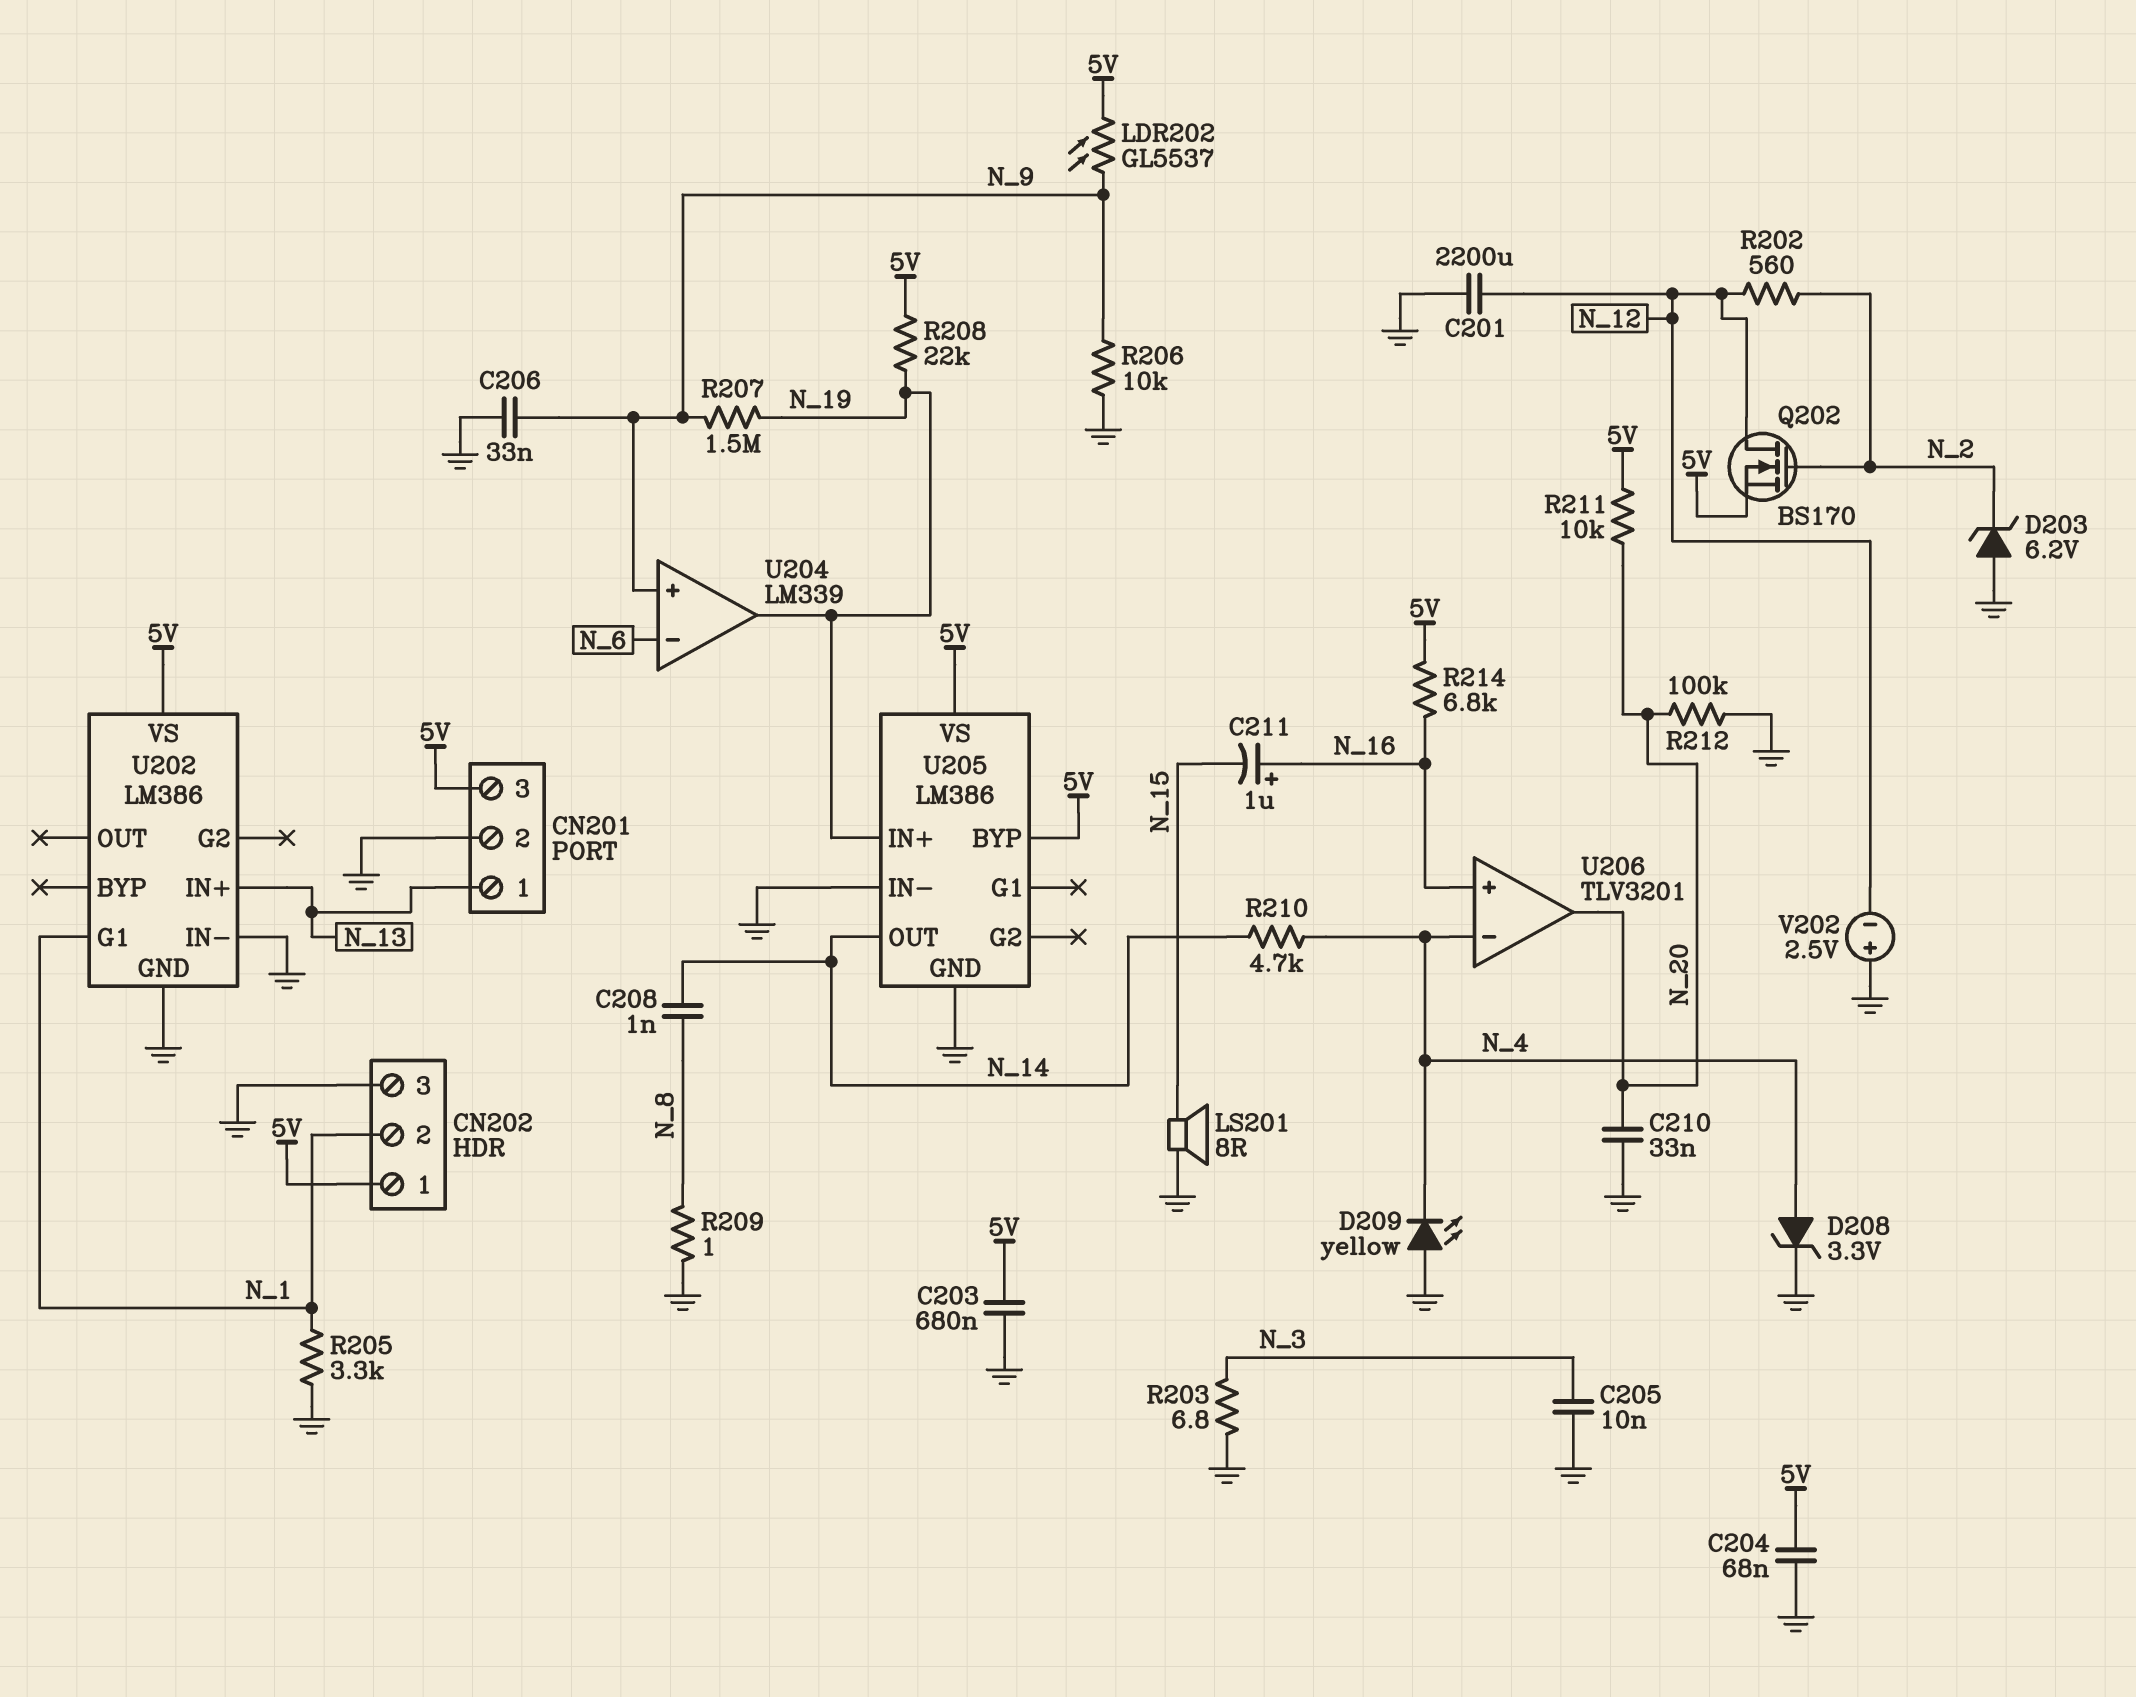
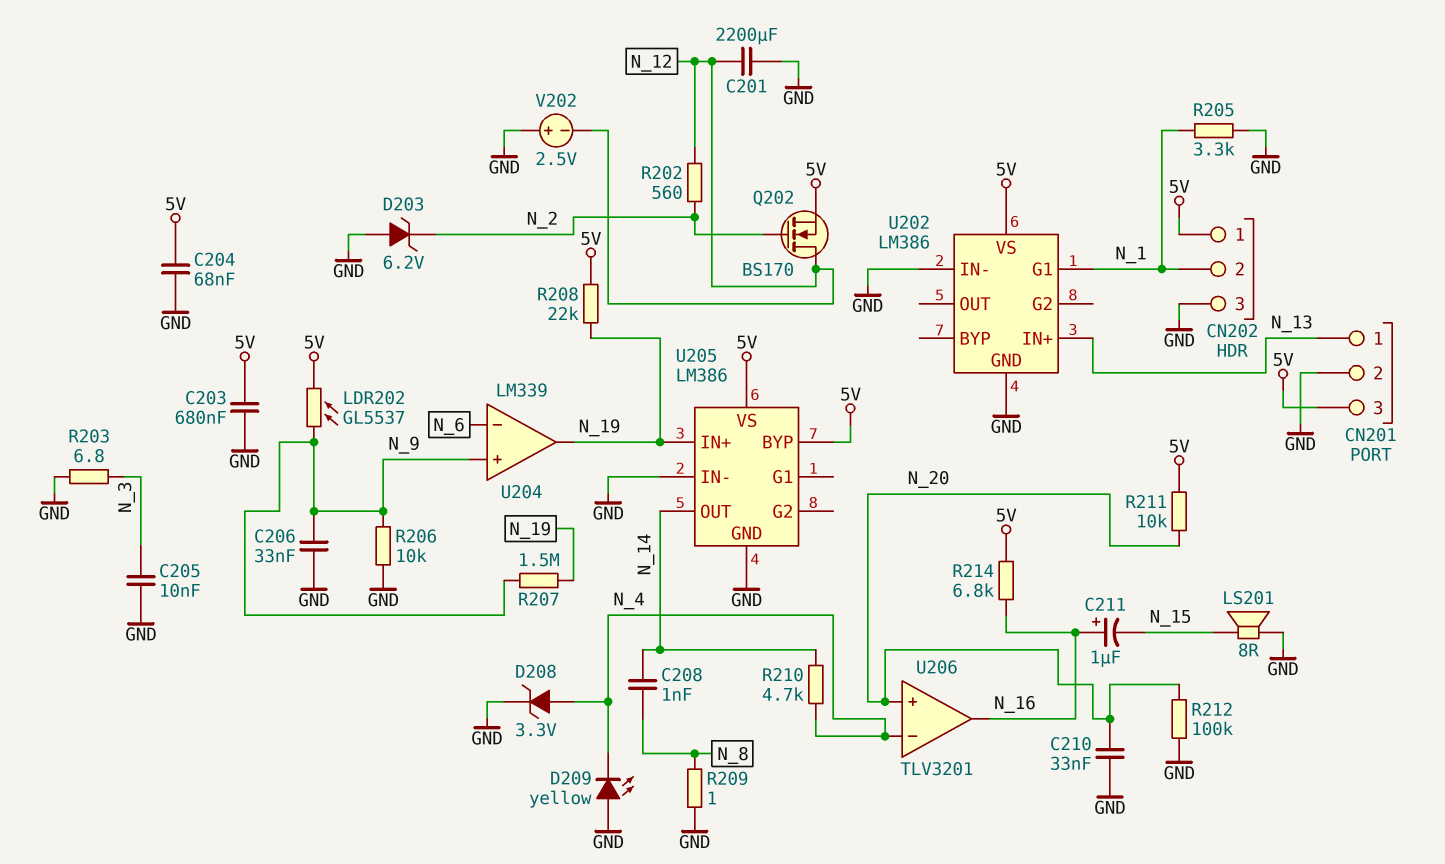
U206 pin in+: N_16 -> N_20
U206 pin out: N_20 -> N_16

